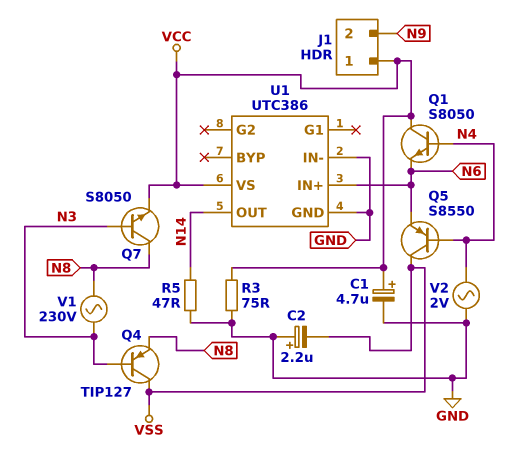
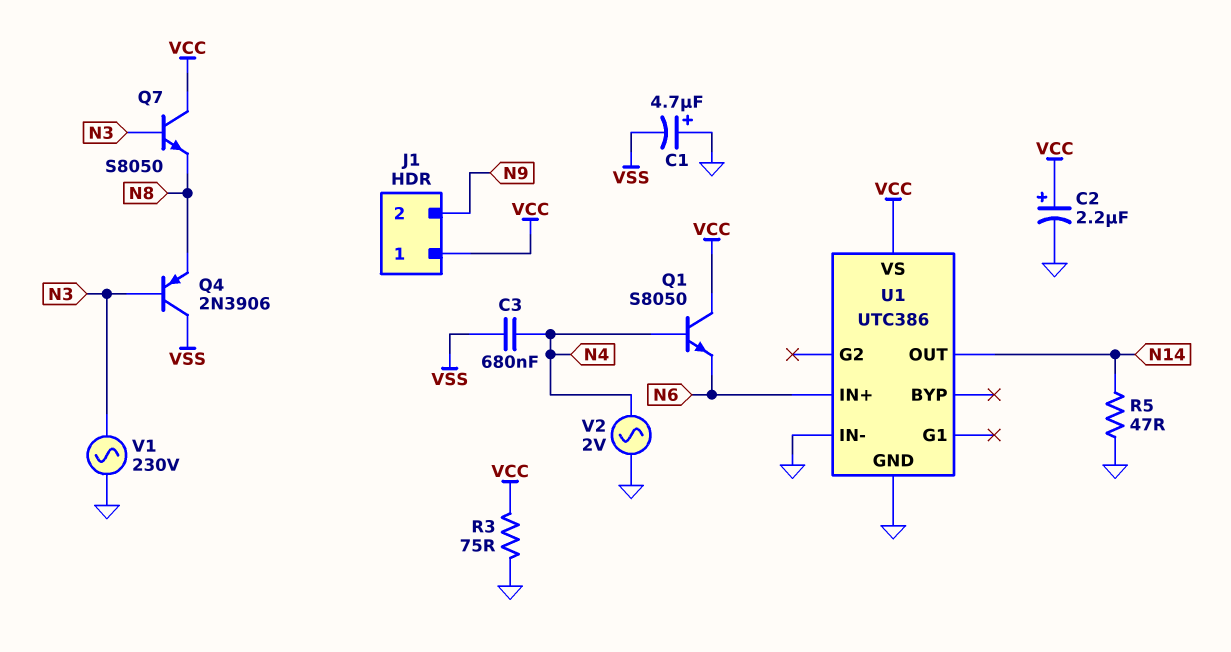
C1: 4.7uF (plus VCC, minus GND) -> 4.7uF (plus GND, minus VSS)
C2: 2.2uF (plus GND, minus VSS) -> 2.2uF (plus VCC, minus GND)
C3: none -> 680nF (N4, VSS)
Q4: PNP TIP127 (B N3, C VSS, E N8) -> PNP 2N3906 (B N3, C VSS, E N8)
Q5: PNP S8550 (B N4, C VSS, E N6) -> none
Q7: NPN S8050 (B N3, C N8, E VCC) -> NPN S8050 (B N3, C VCC, E N8)
V1: AC 230V (N3, N8) -> AC 230V (GND, N3)

